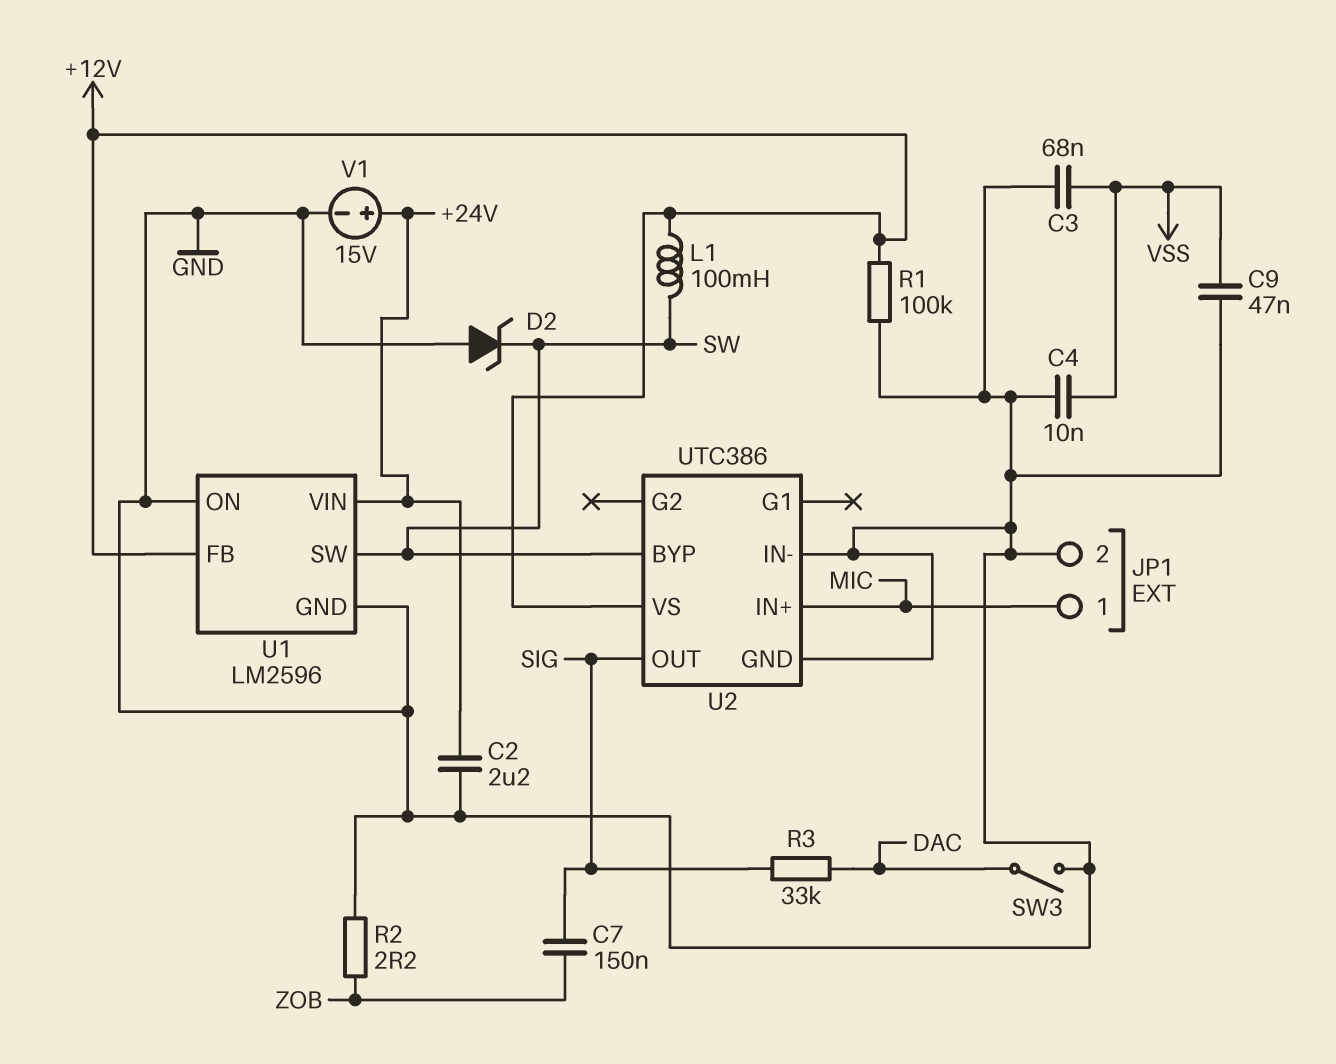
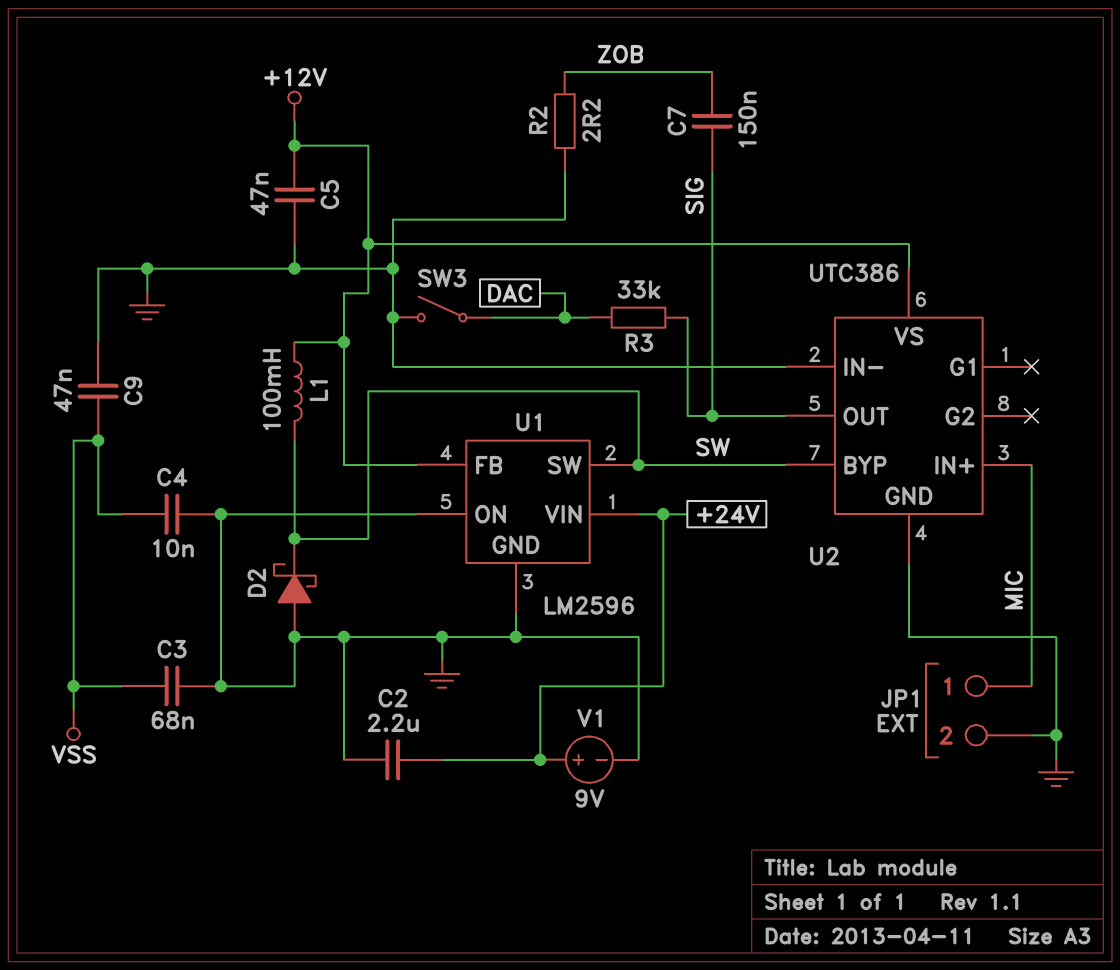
C5: none -> 47nF (+12V, GND)
D2: zener (A GND, K SW) -> schottky (A GND, K SW)
R1: 100k (+12V, GND) -> none
V1: 15V (plus +24V, minus GND) -> 9V (plus +24V, minus GND)

